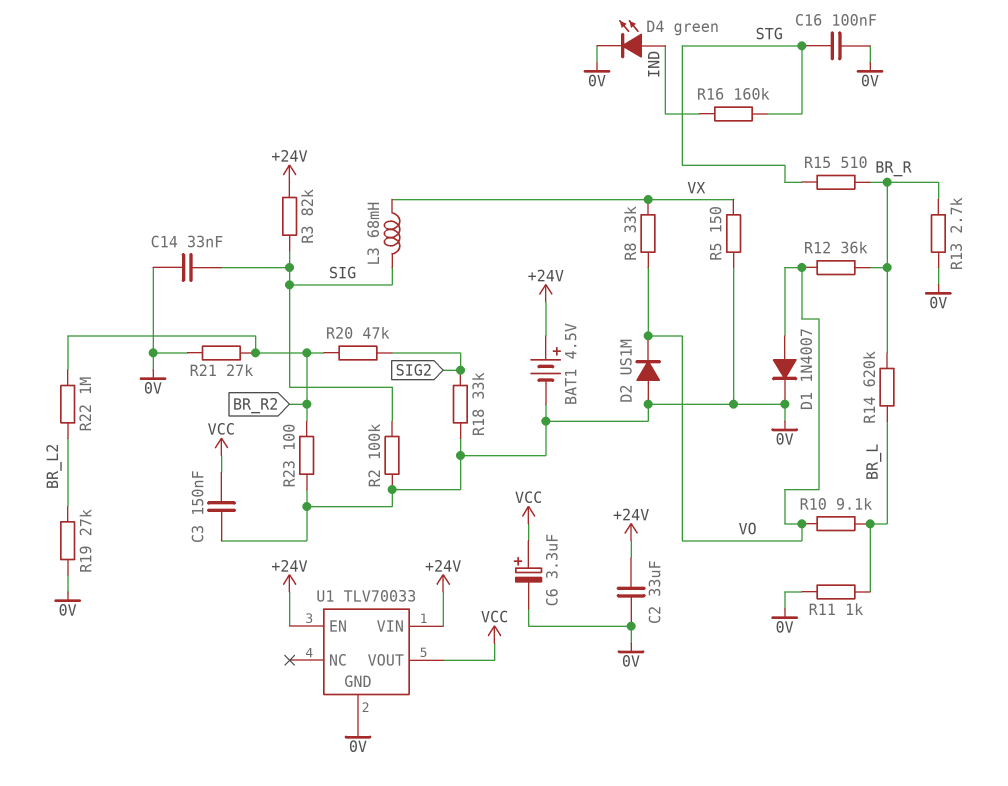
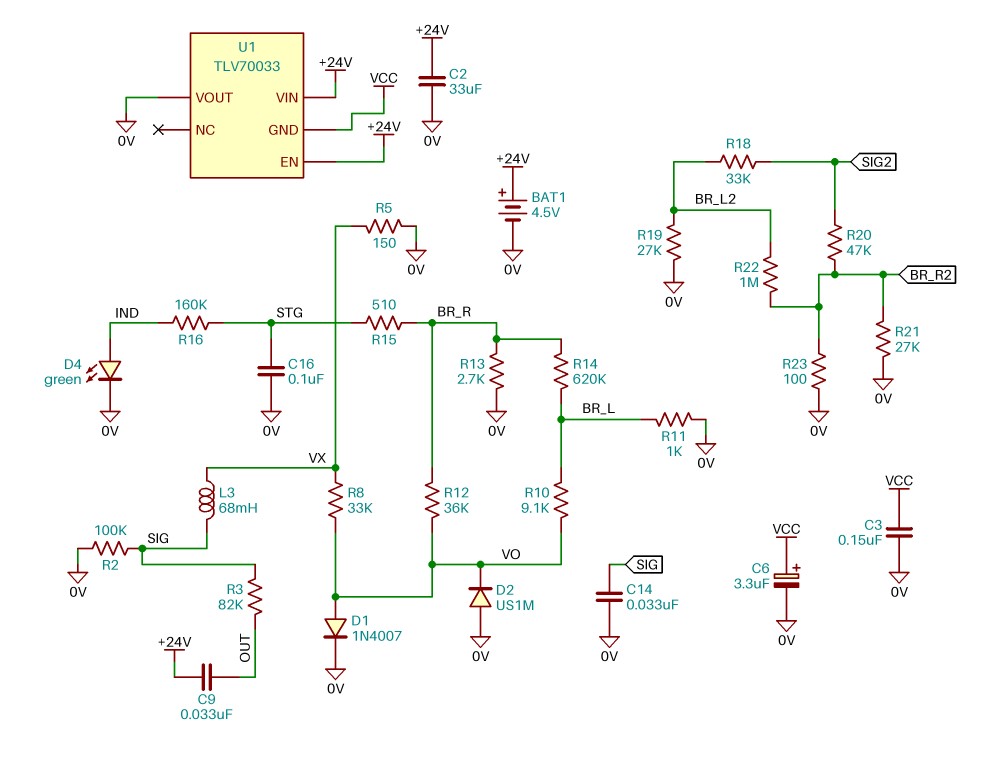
C9: none -> 33nF (+24V, OUT)
R3: 82k (+24V, SIG) -> 82k (OUT, SIG)
R18: 33k (0V, SIG2) -> 33k (BR_L2, SIG2)
U1 pin GND: 0V -> VCC
U1 pin VOUT: VCC -> 0V

